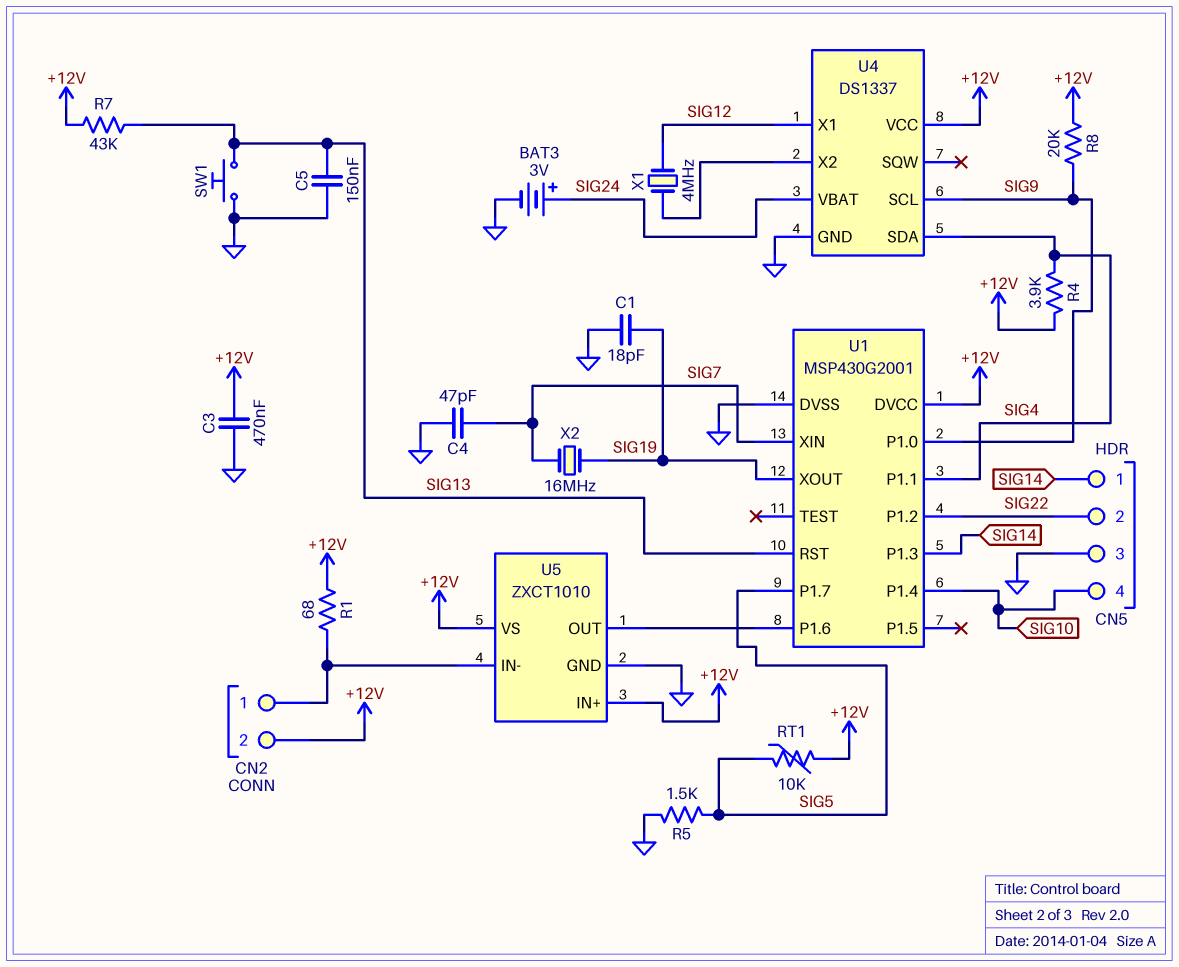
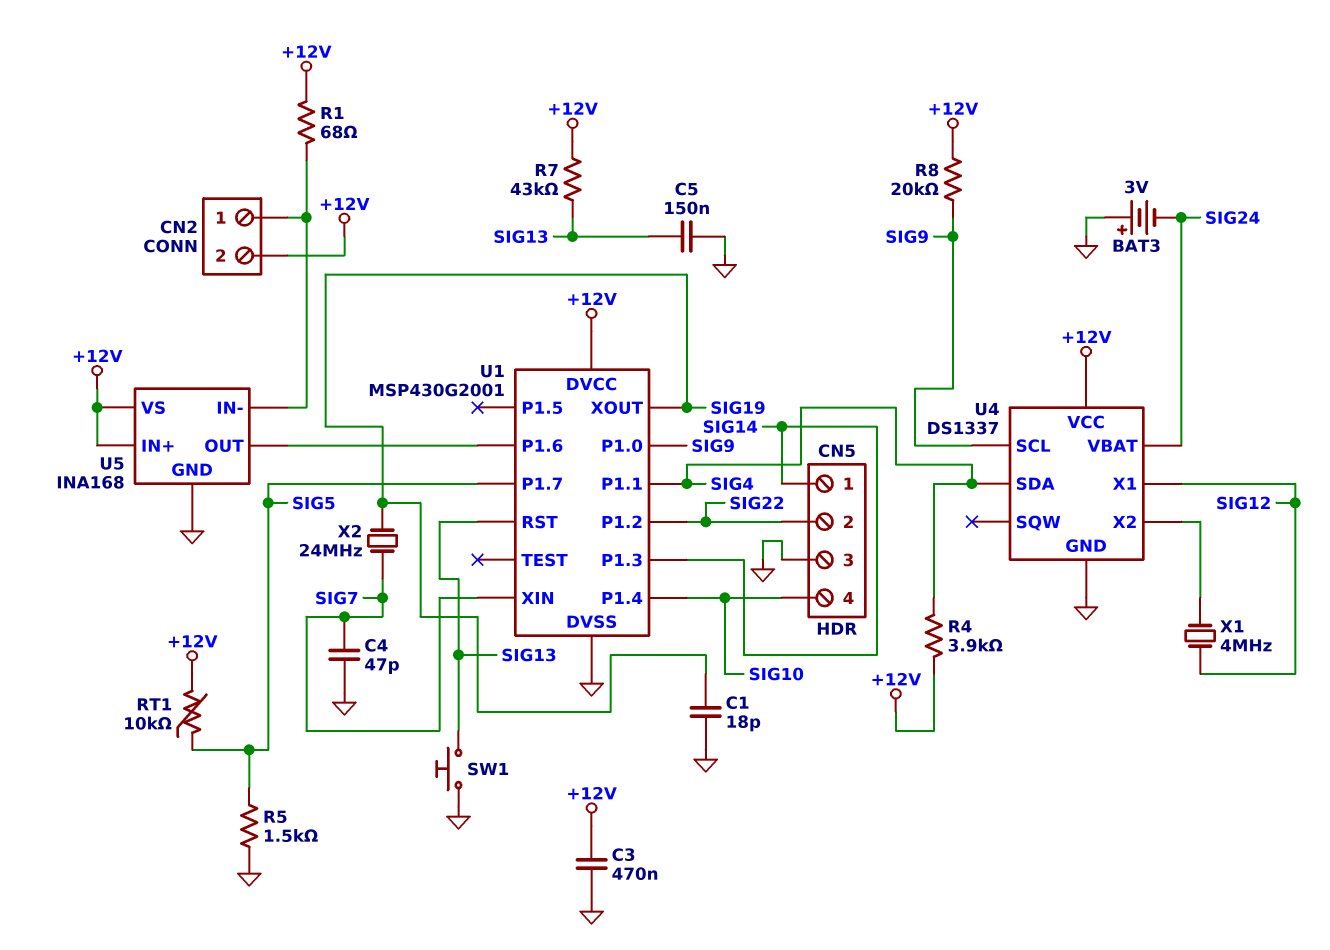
BAT3: 3V (plus SIG24, minus GND) -> 3V (plus GND, minus SIG24)
U5: ZXCT1010 -> INA168
X2: 16MHz (SIG7, SIG19) -> 24MHz (SIG7, SIG19)

